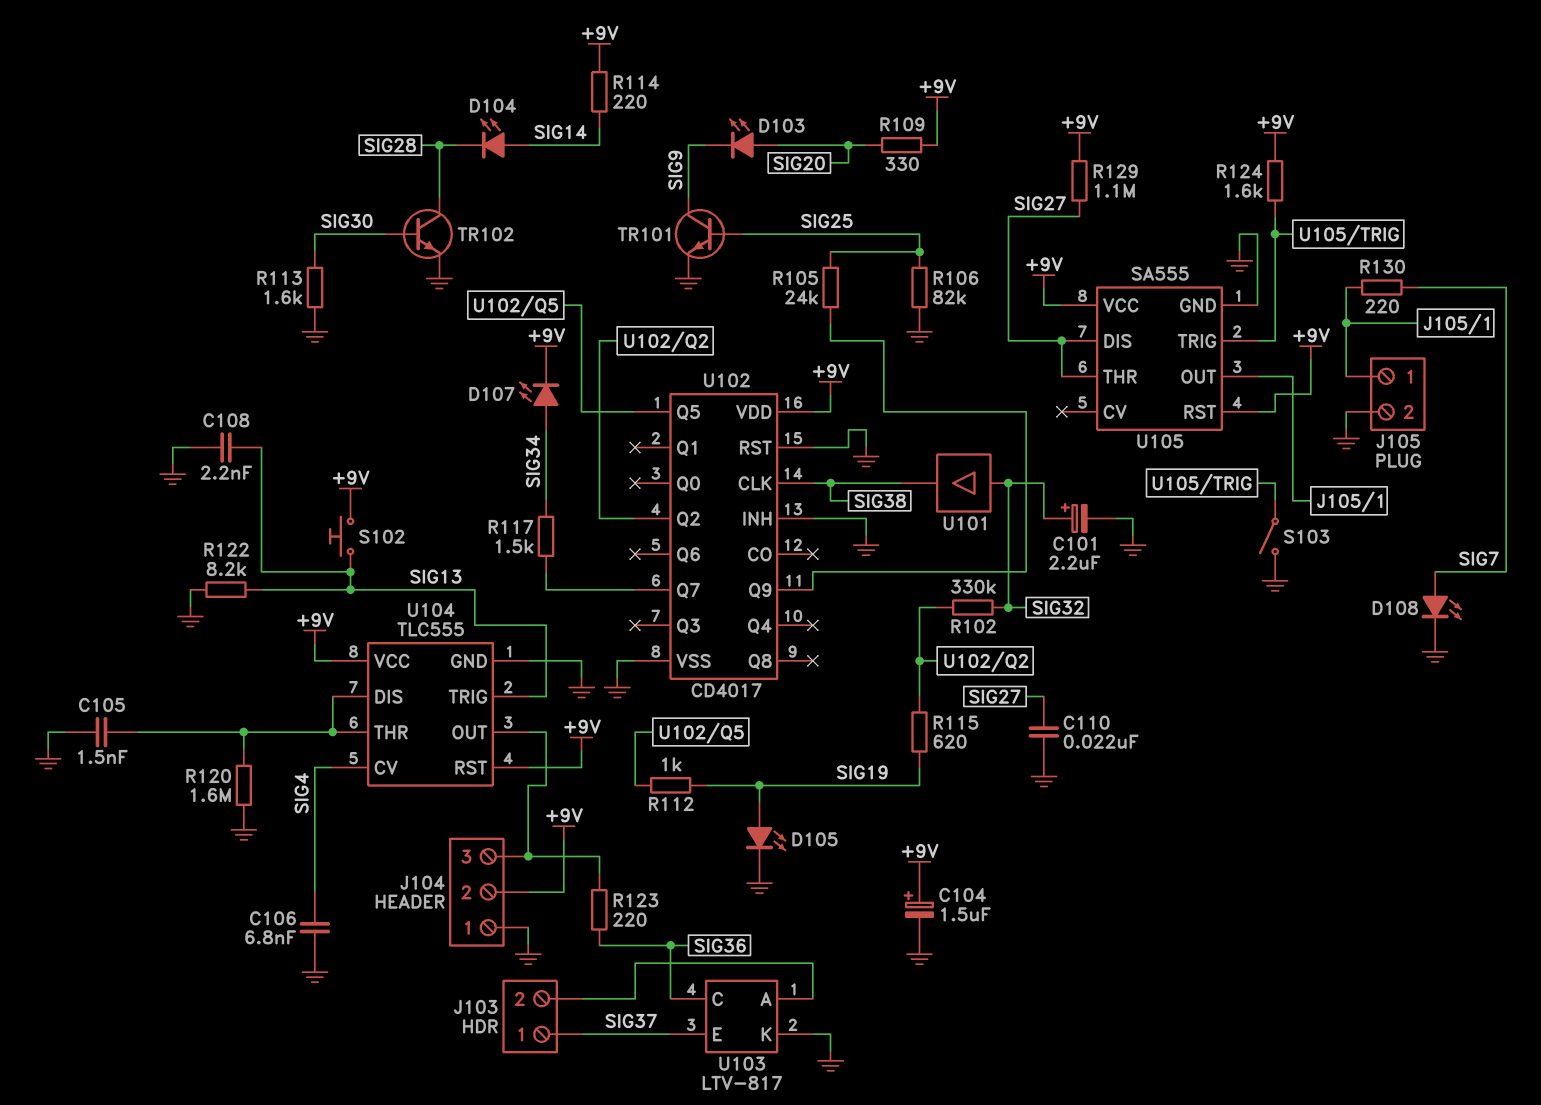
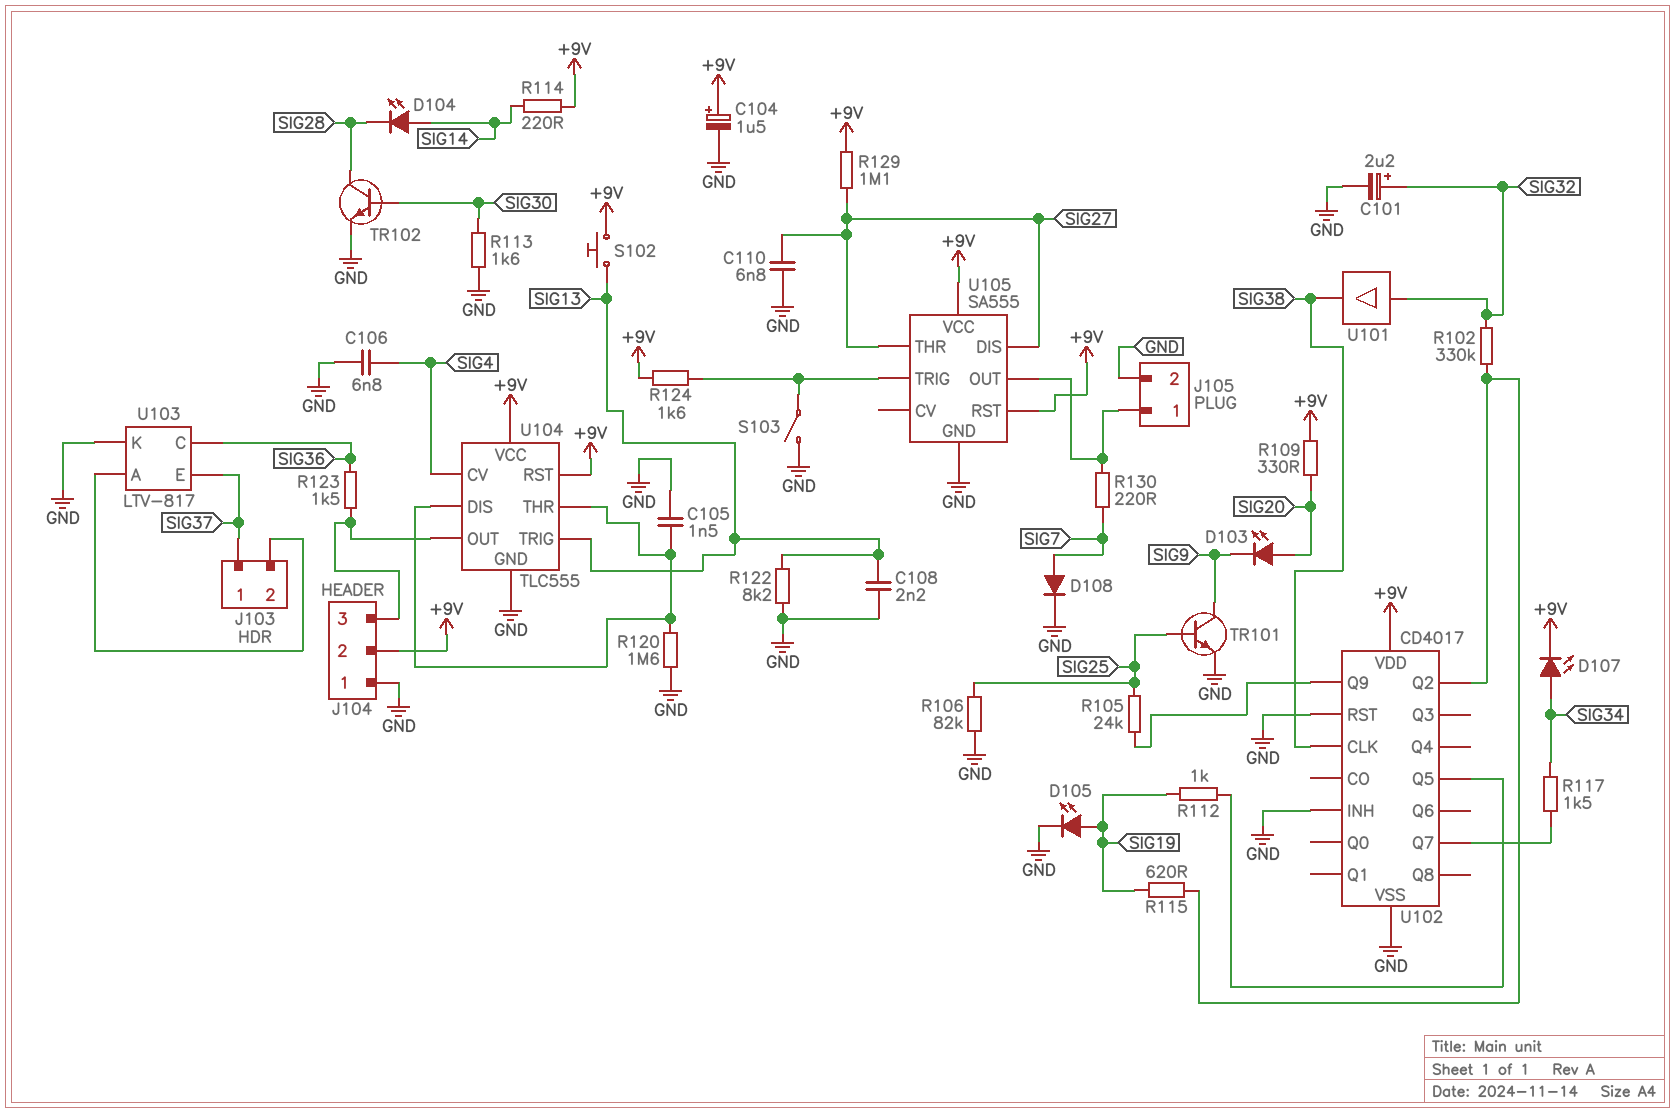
C110: 22nF (GND, SIG27) -> 6.8nF (GND, SIG27)
D108: LED (A SIG7, K GND) -> diode (A SIG7, K GND)
R123: 220 (J104/3, SIG36) -> 1.5k (J104/3, SIG36)

